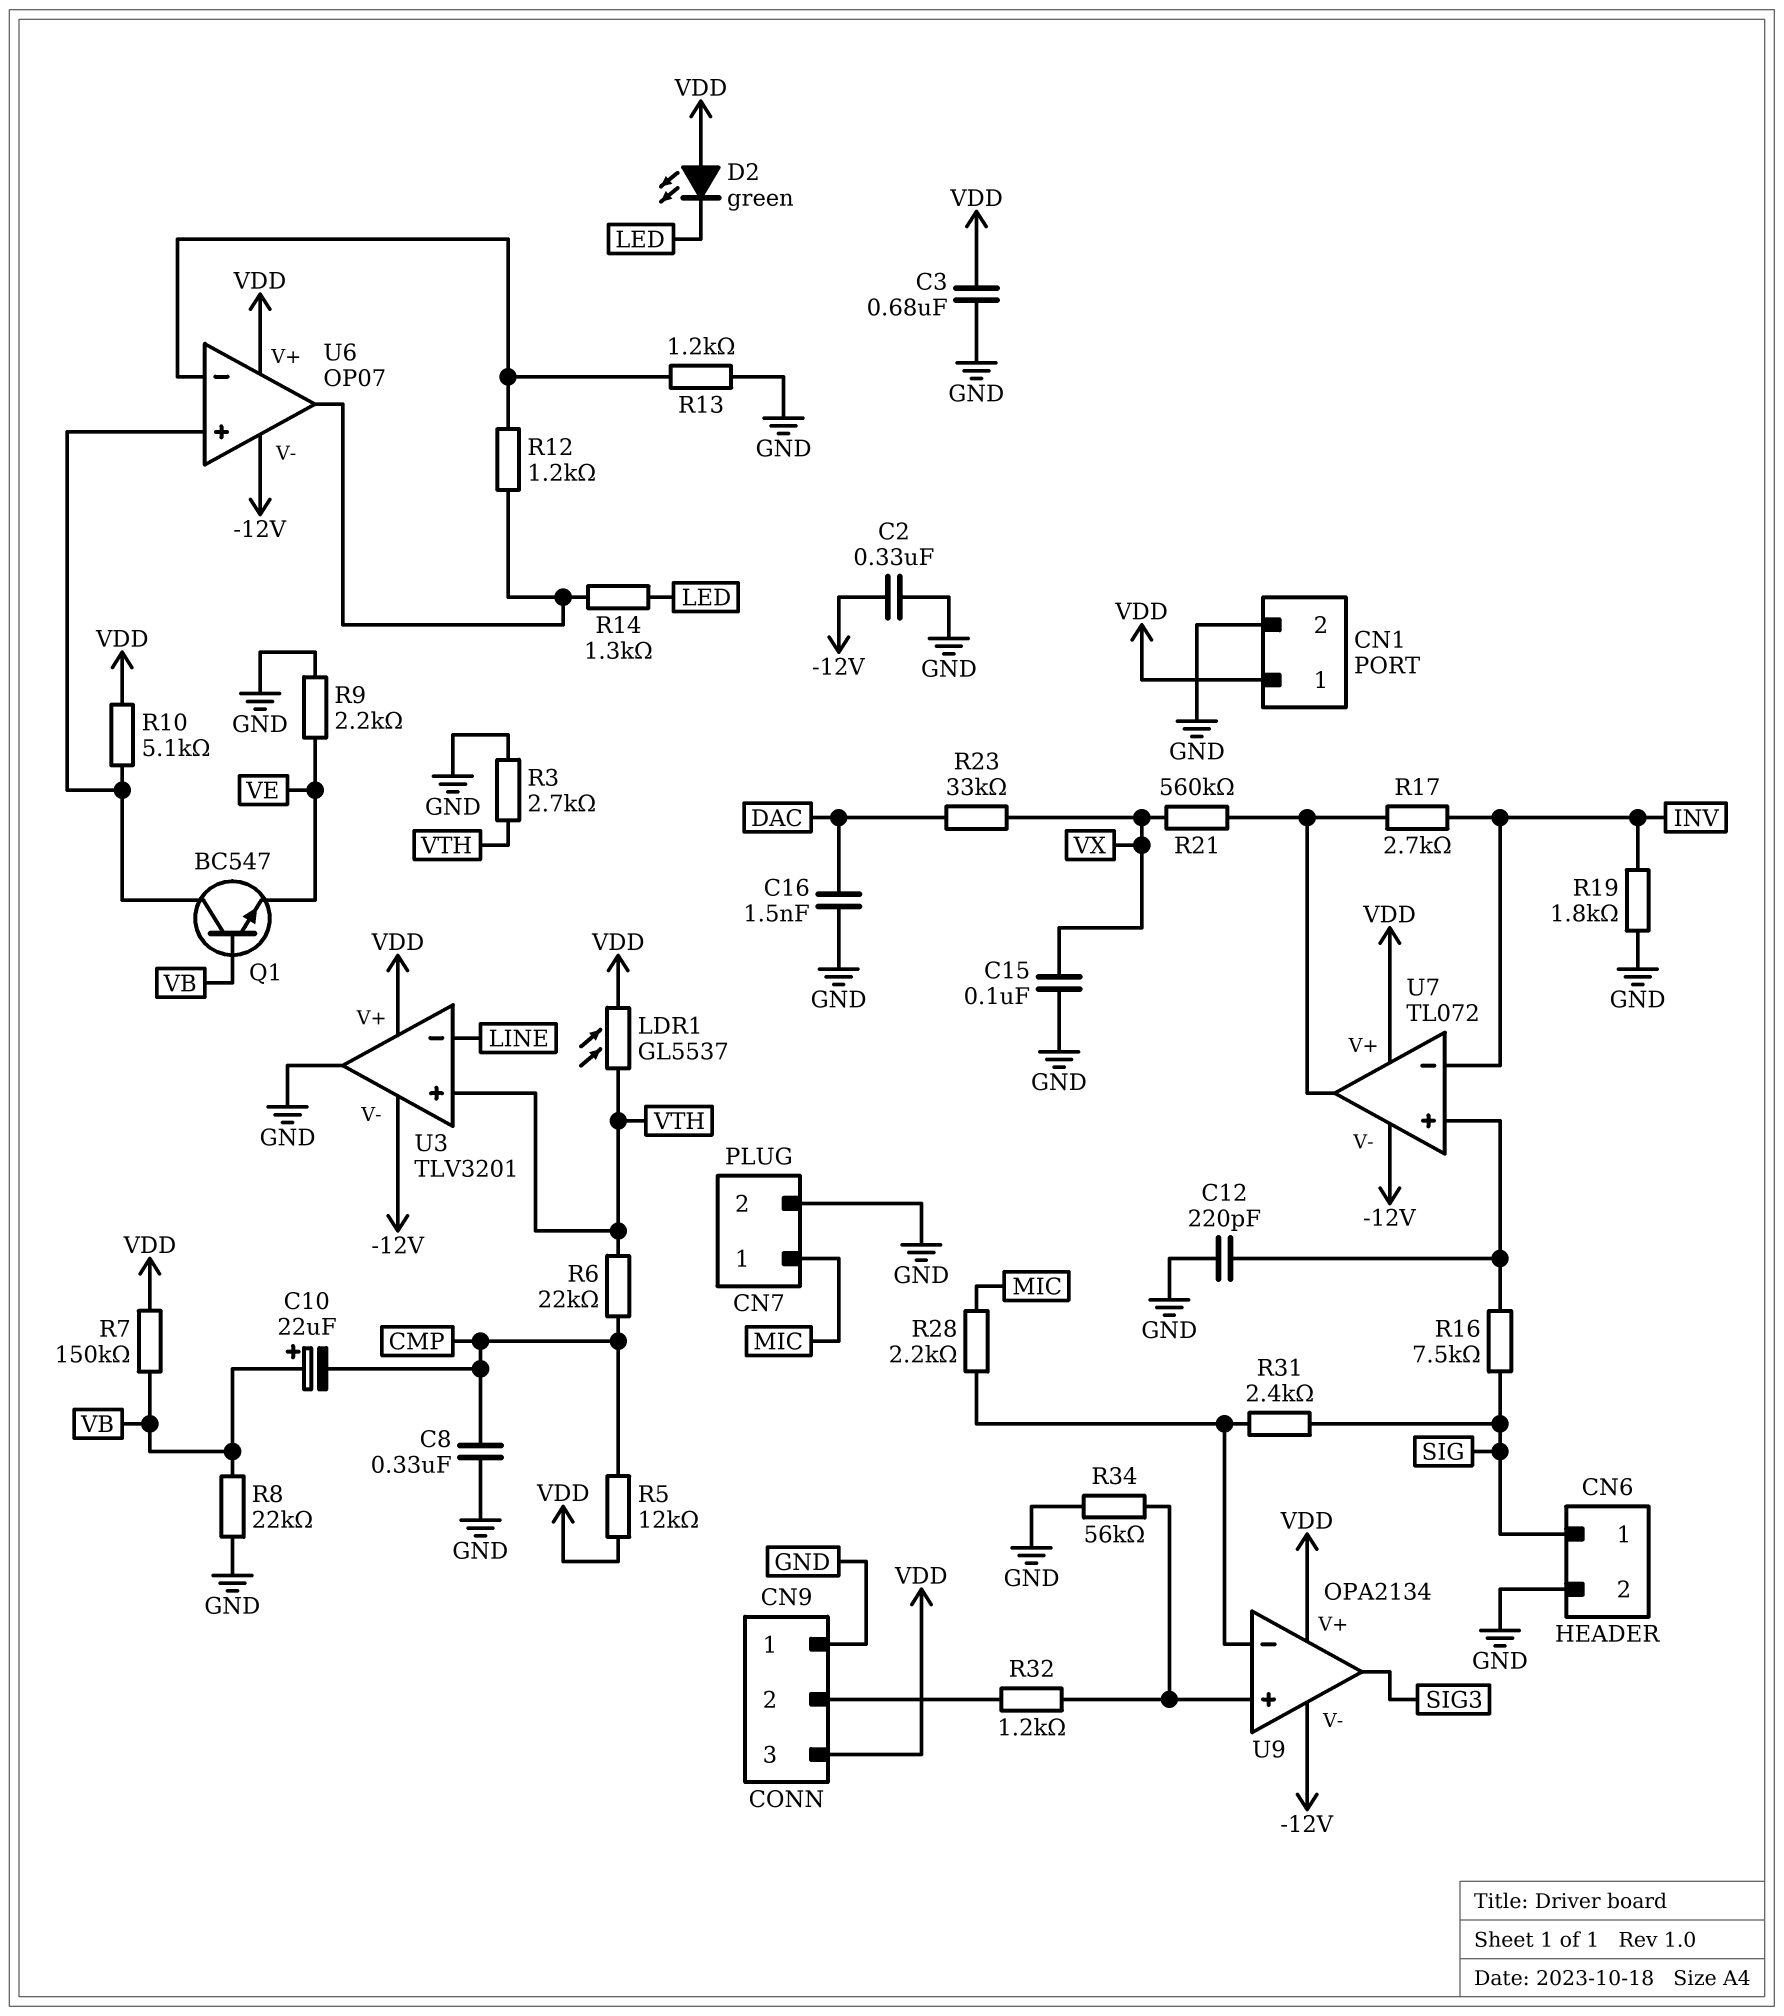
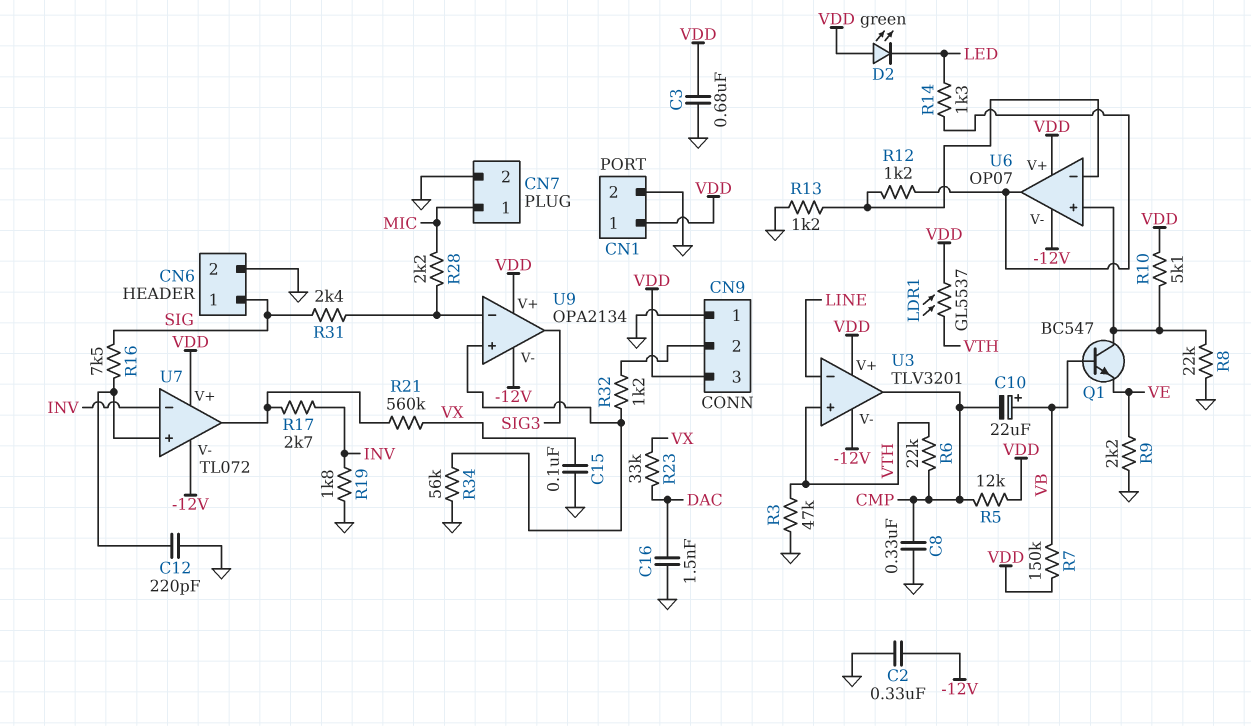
R3: 2.7k (GND, VTH) -> 47k (GND, VTH)
R8: 22k (GND, VB) -> 22k (GND, U6/in+)
U3 pin out: GND -> CMP

